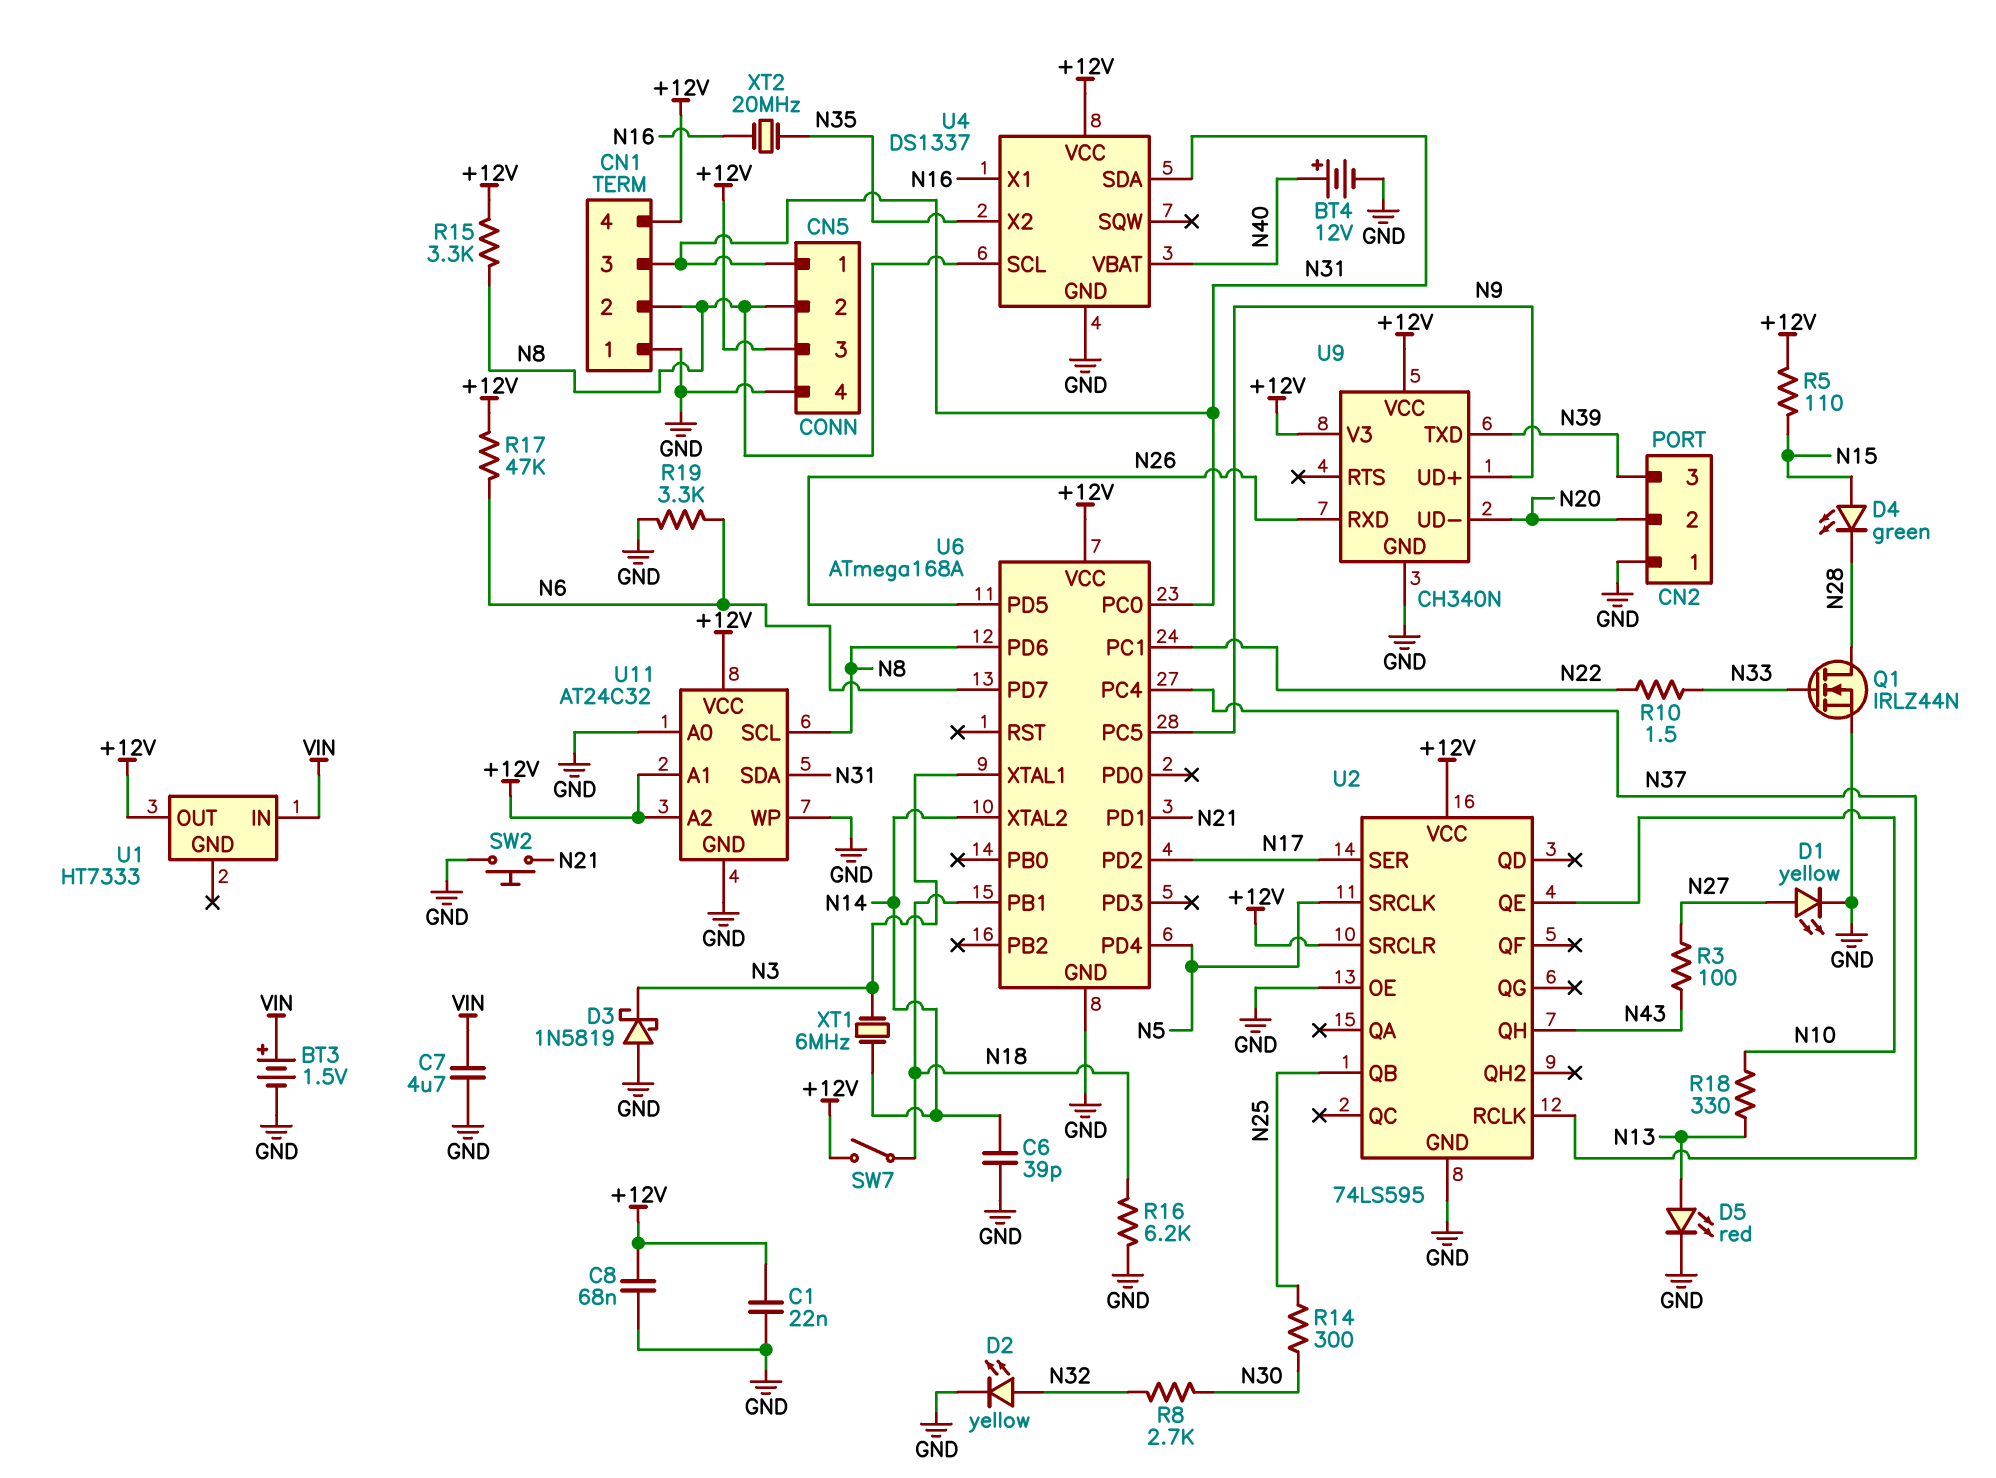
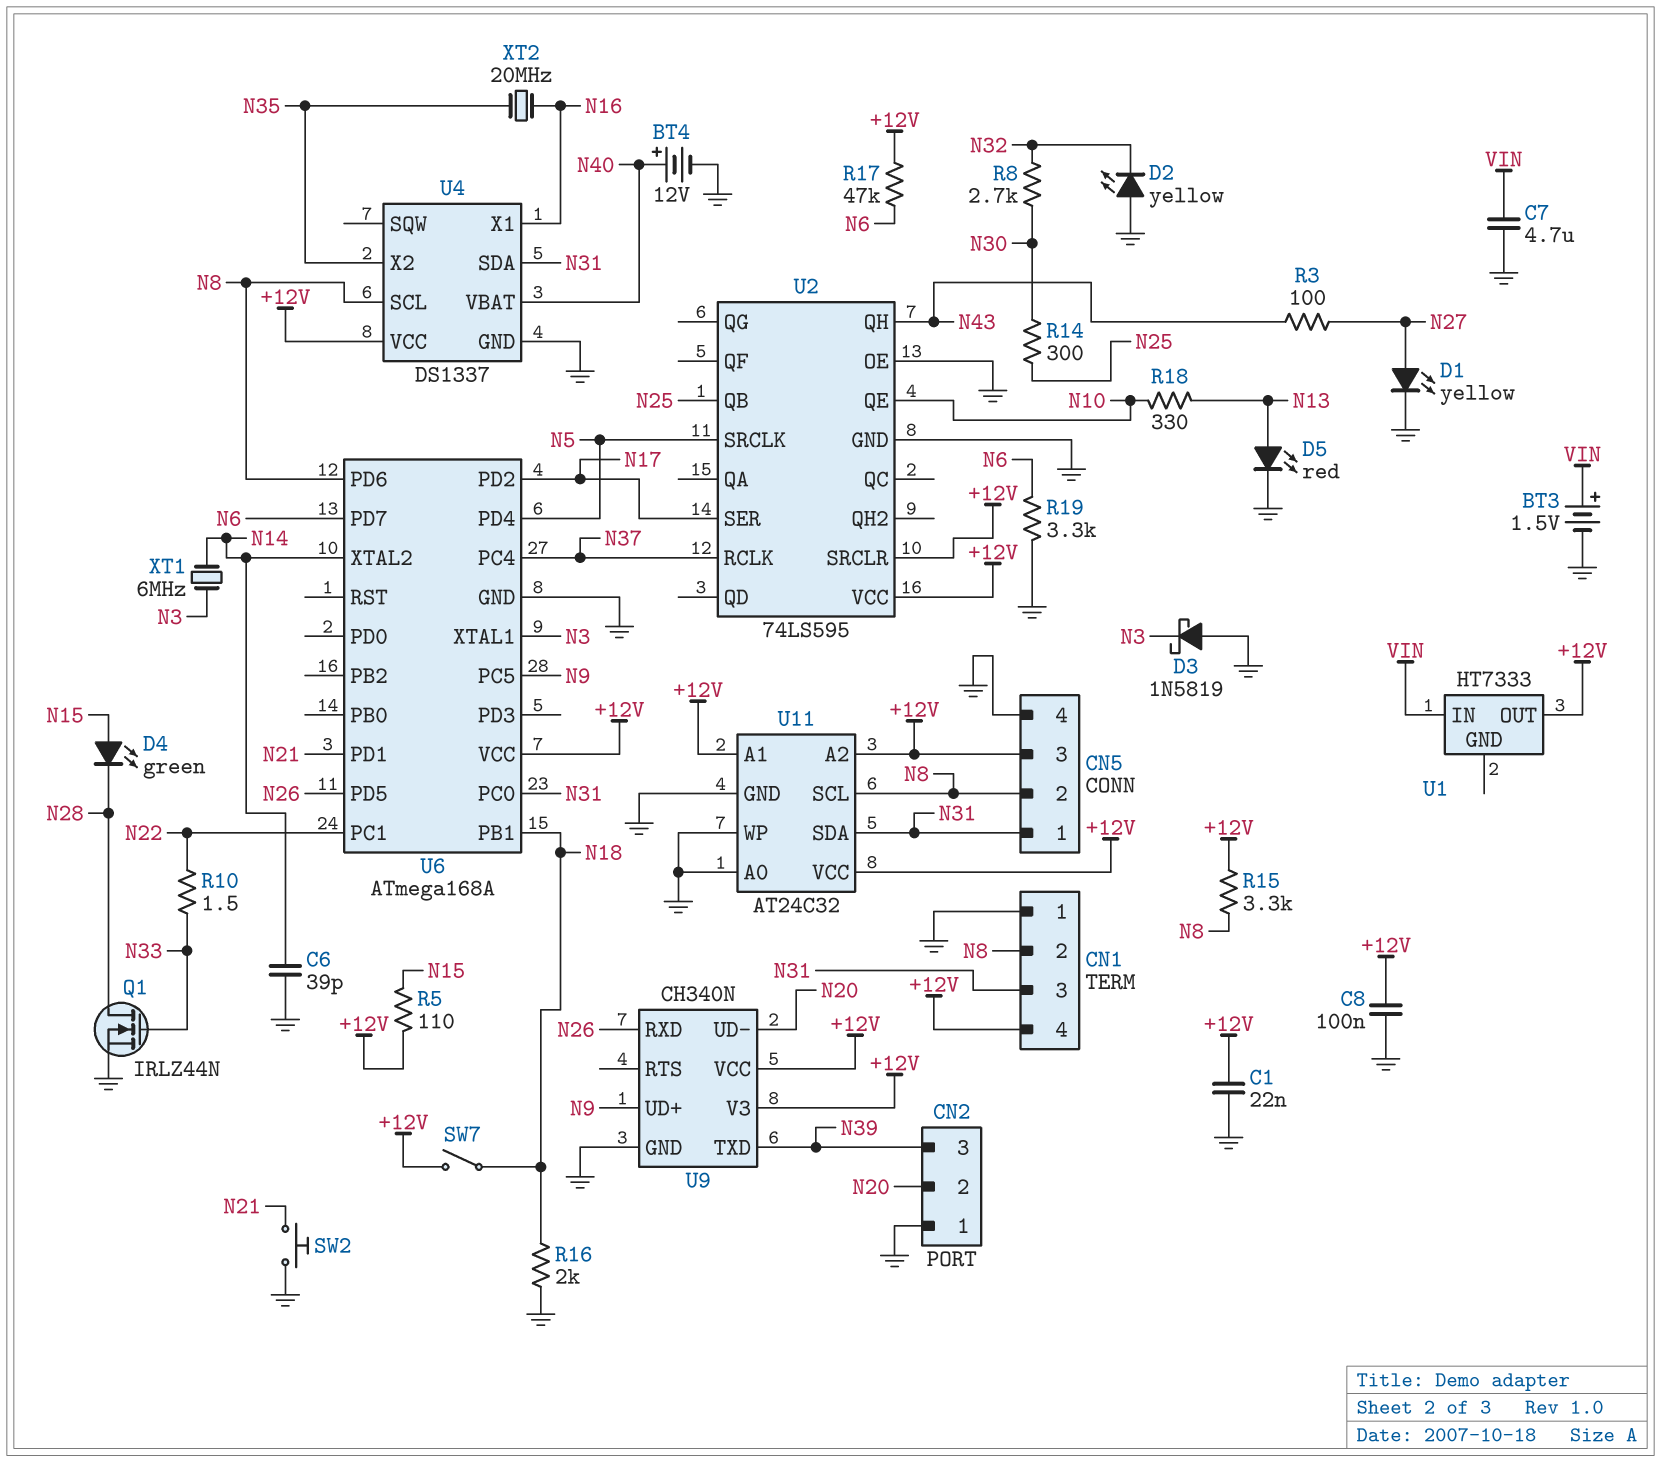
C8: 68nF (+12V, GND) -> 100nF (+12V, GND)
D2: LED yellow (A N32, K GND) -> LED yellow (A GND, K N32)
R16: 6.2k (GND, N18) -> 2k (GND, N18)

